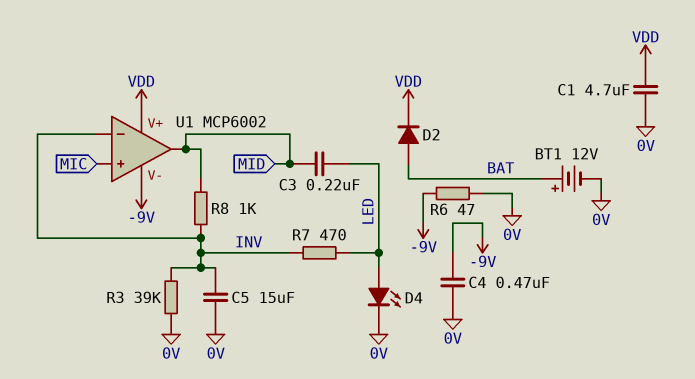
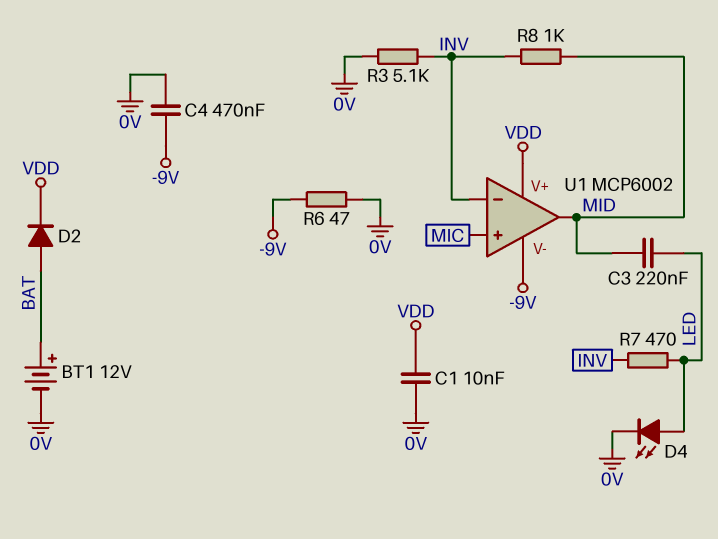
C1: 4.7uF (0V, VDD) -> 10nF (0V, VDD)
C5: 15uF (0V, INV) -> none
R3: 39k (0V, INV) -> 5.1k (0V, INV)

